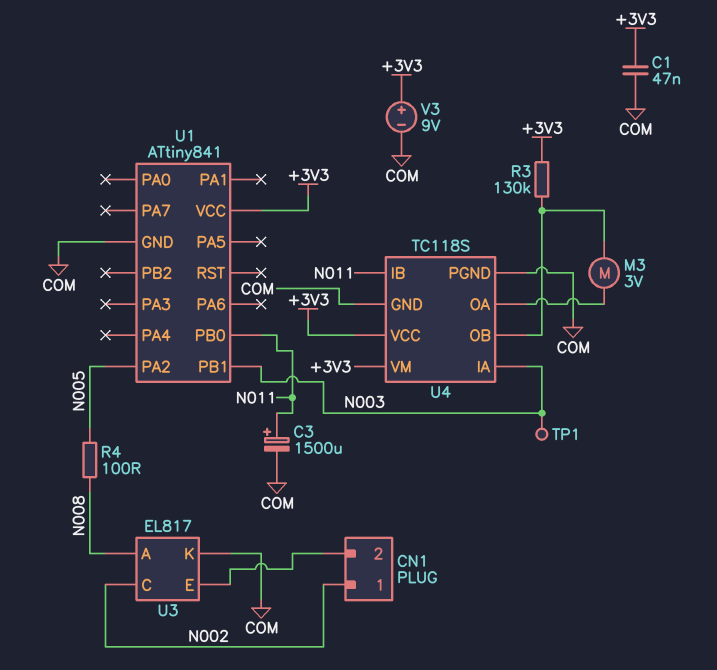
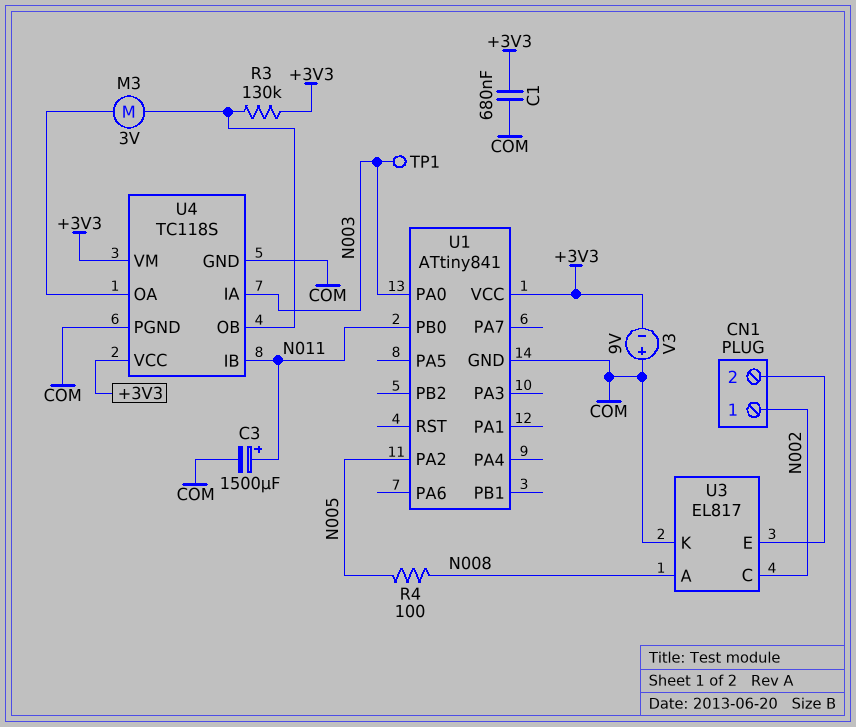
C1: 47nF (+3V3, COM) -> 680nF (+3V3, COM)
U1 pin PA0: none -> N003
U1 pin PB1: N003 -> none
V3: 9V (plus +3V3, minus COM) -> 9V (plus COM, minus +3V3)

